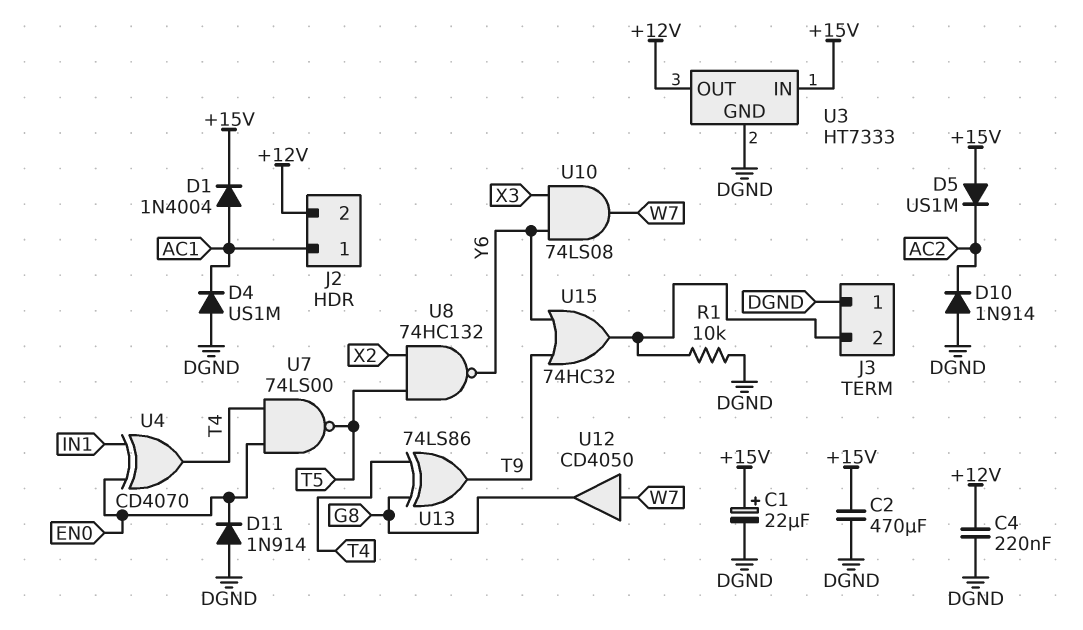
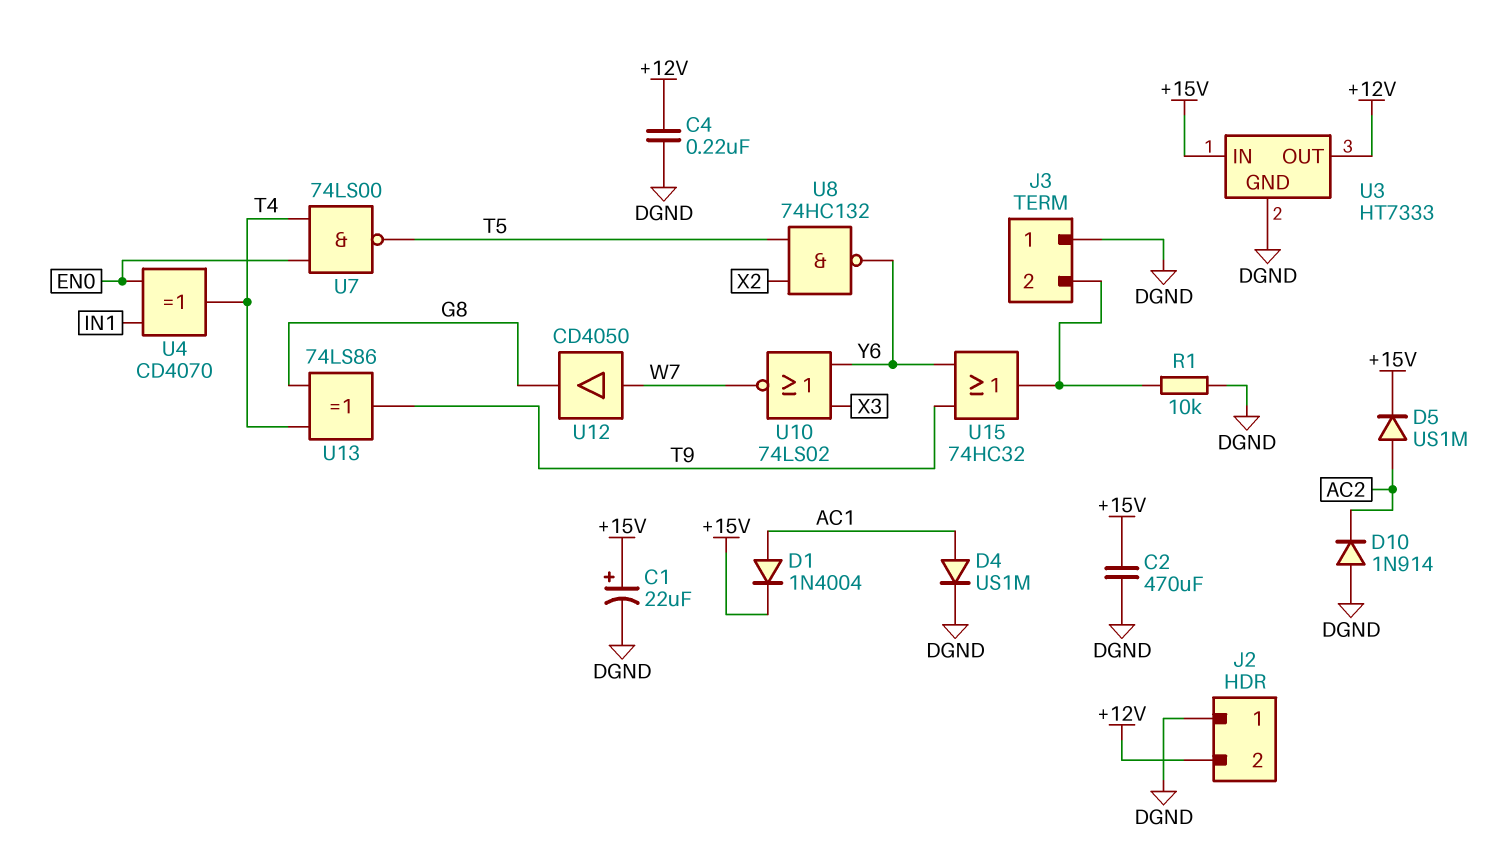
D4: diode US1M (A DGND, K AC1) -> diode US1M (A AC1, K DGND)
D5: diode US1M (A +15V, K AC2) -> diode US1M (A AC2, K +15V)
D11: diode 1N914 (A DGND, K EN0) -> none
J2 pin 1: AC1 -> DGND
U10: AND 74LS08 (in X3, in Y6, out W7) -> NOR 74LS02 (in X3, in Y6, out W7)

